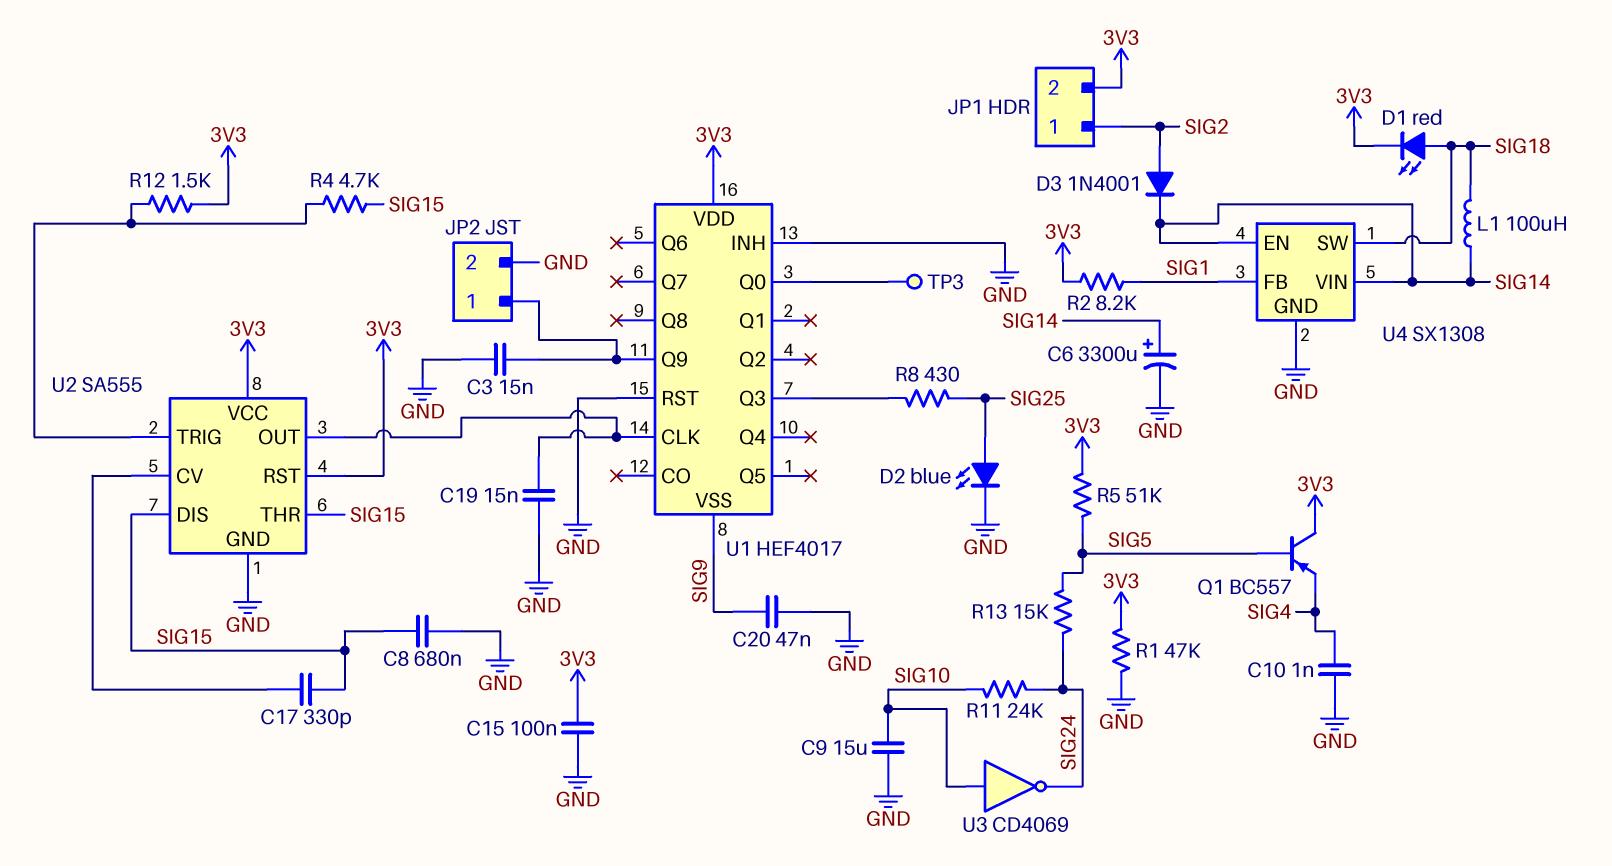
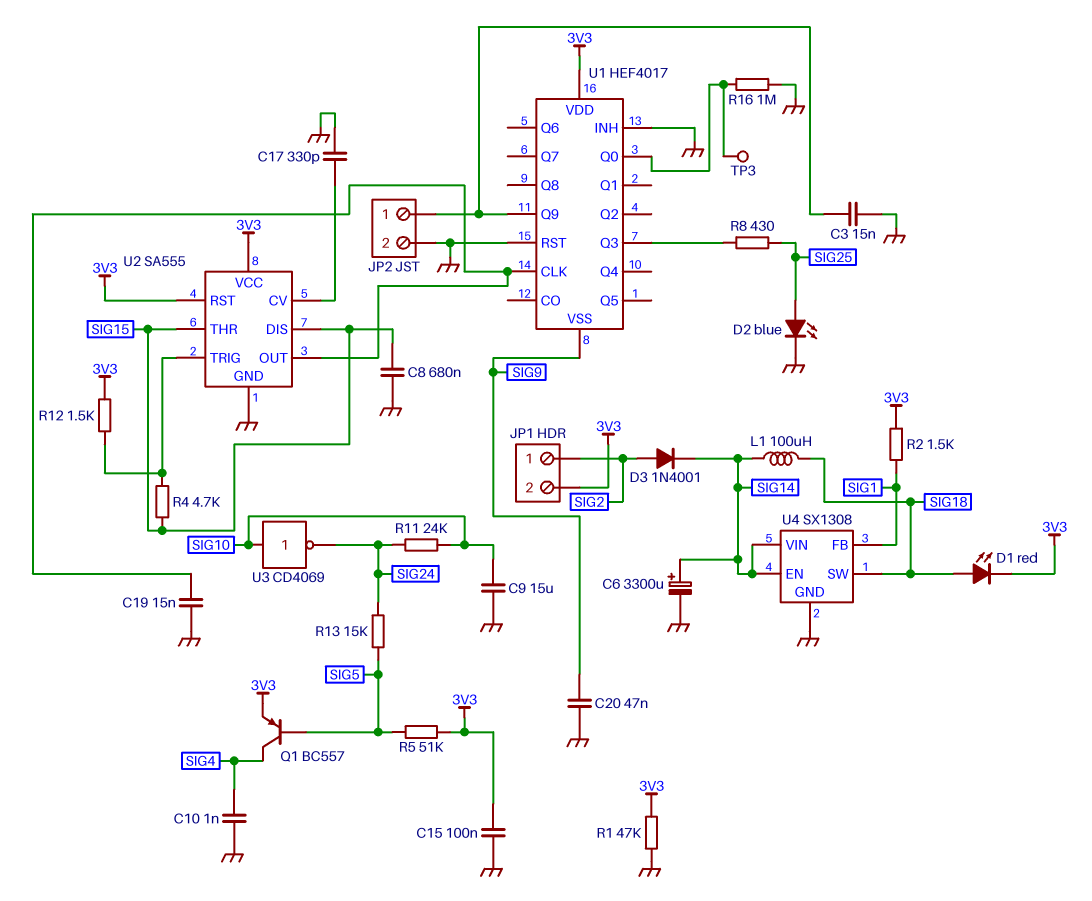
C17: 330pF (SIG15, U2/CV) -> 330pF (GND, U2/CV)
Q1: PNP BC557 (B SIG5, C 3V3, E SIG4) -> PNP BC557 (B SIG5, C SIG4, E 3V3)
R2: 8.2k (3V3, SIG1) -> 1.5k (3V3, SIG1)
R16: none -> 1M (GND, U1/Q0)

